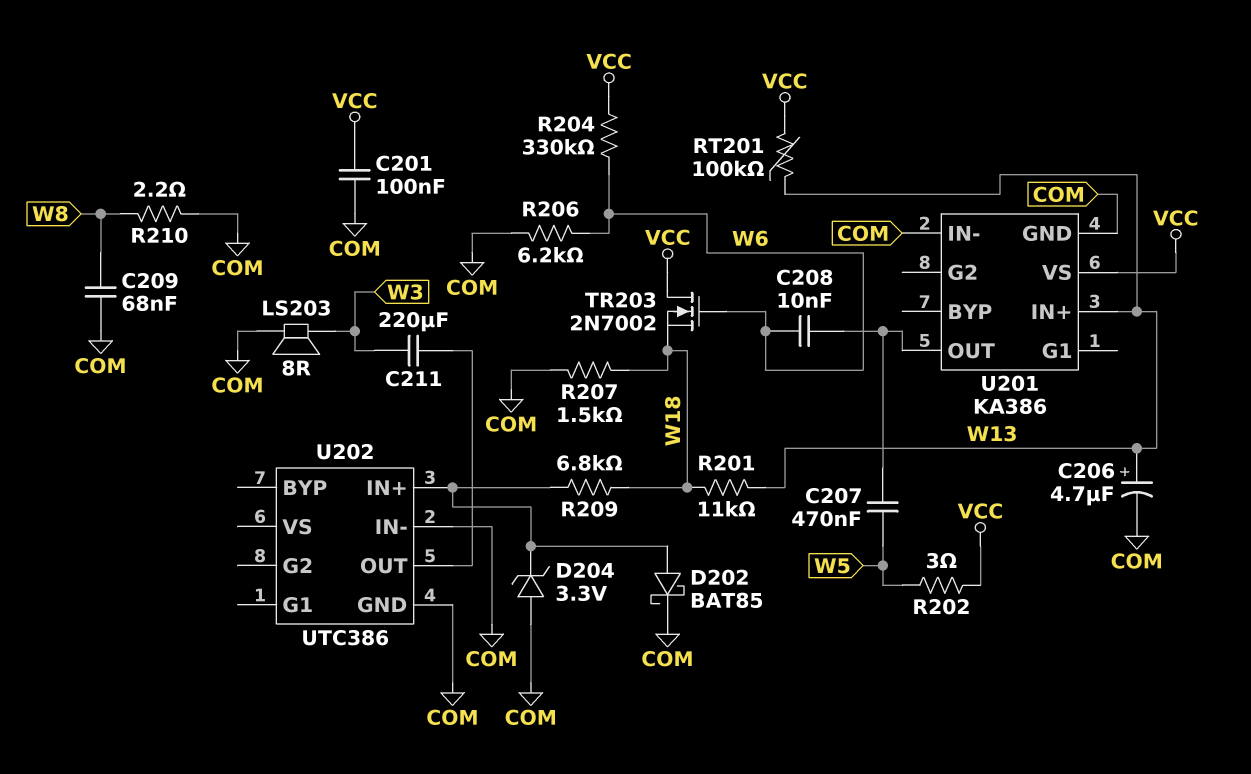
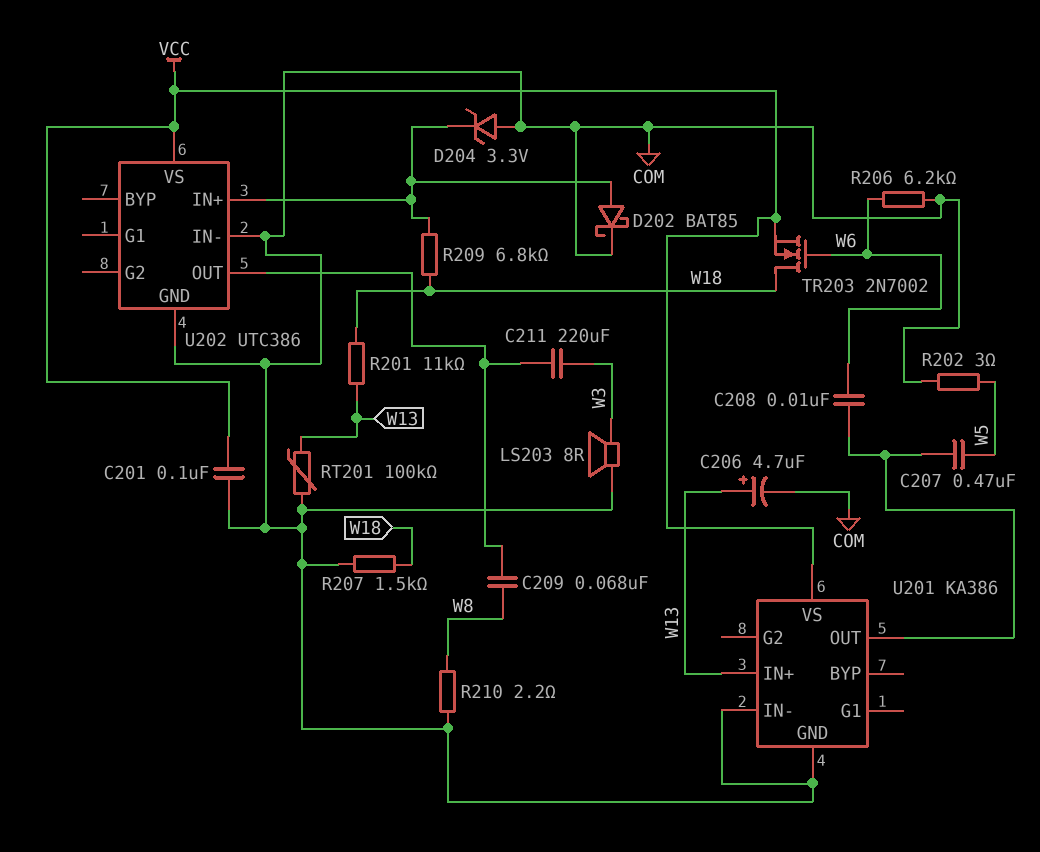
C209: 68nF (COM, W8) -> 68nF (U202/OUT, W8)
R202: 3 (VCC, W5) -> 3 (COM, W5)
R204: 330k (VCC, W6) -> none
RT201: 100k (VCC, W13) -> 100k (COM, W13)
TR203: NMOS 2N7002 (G W6, D VCC, S W18) -> NMOS 2N7002 (G W6, D W18, S VCC)
U202 pin VS: none -> VCC

